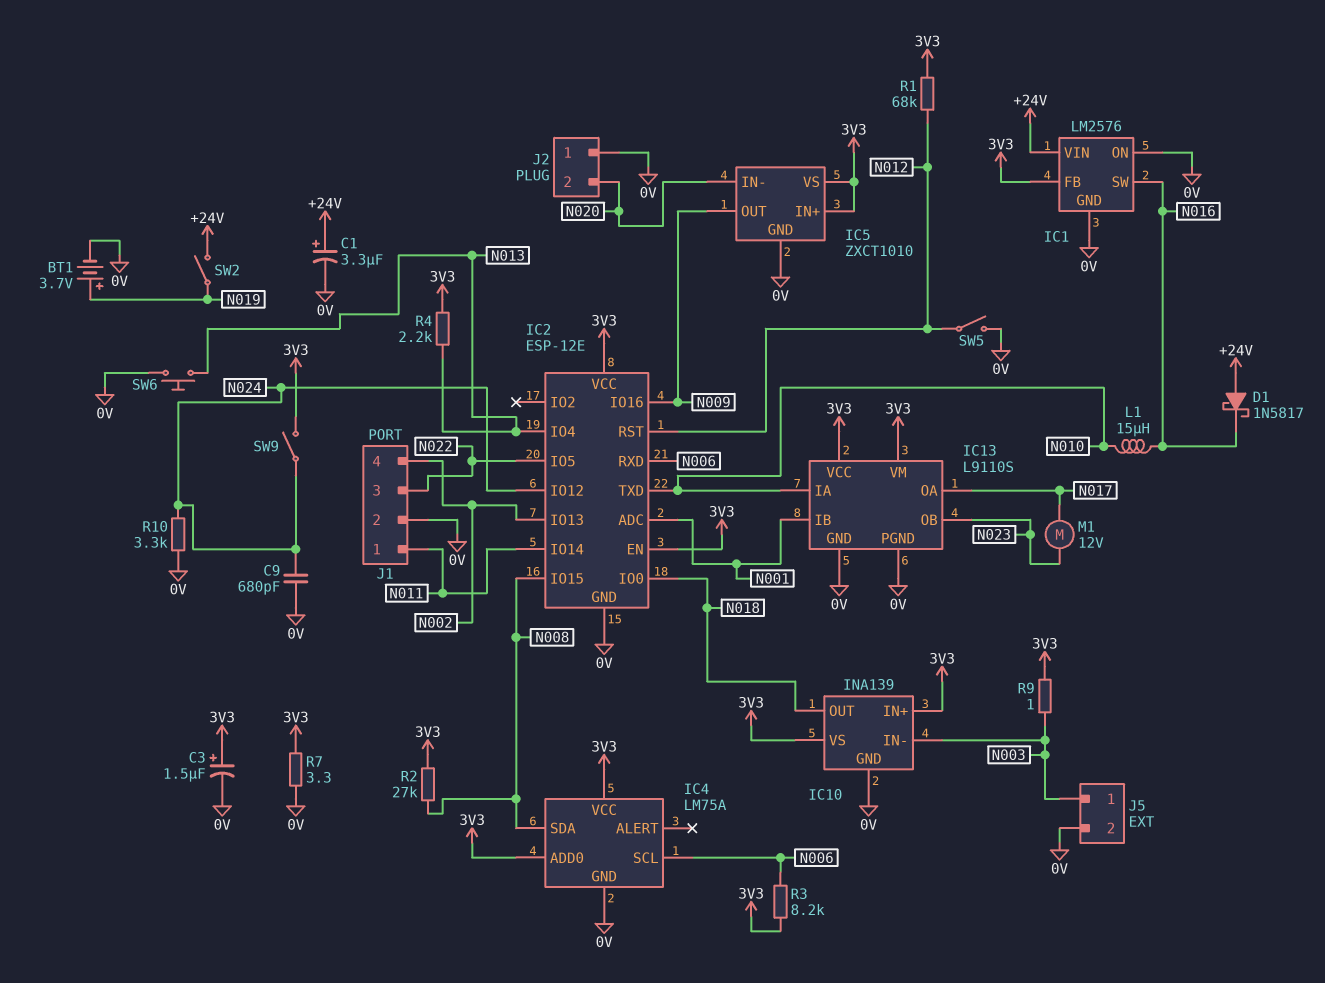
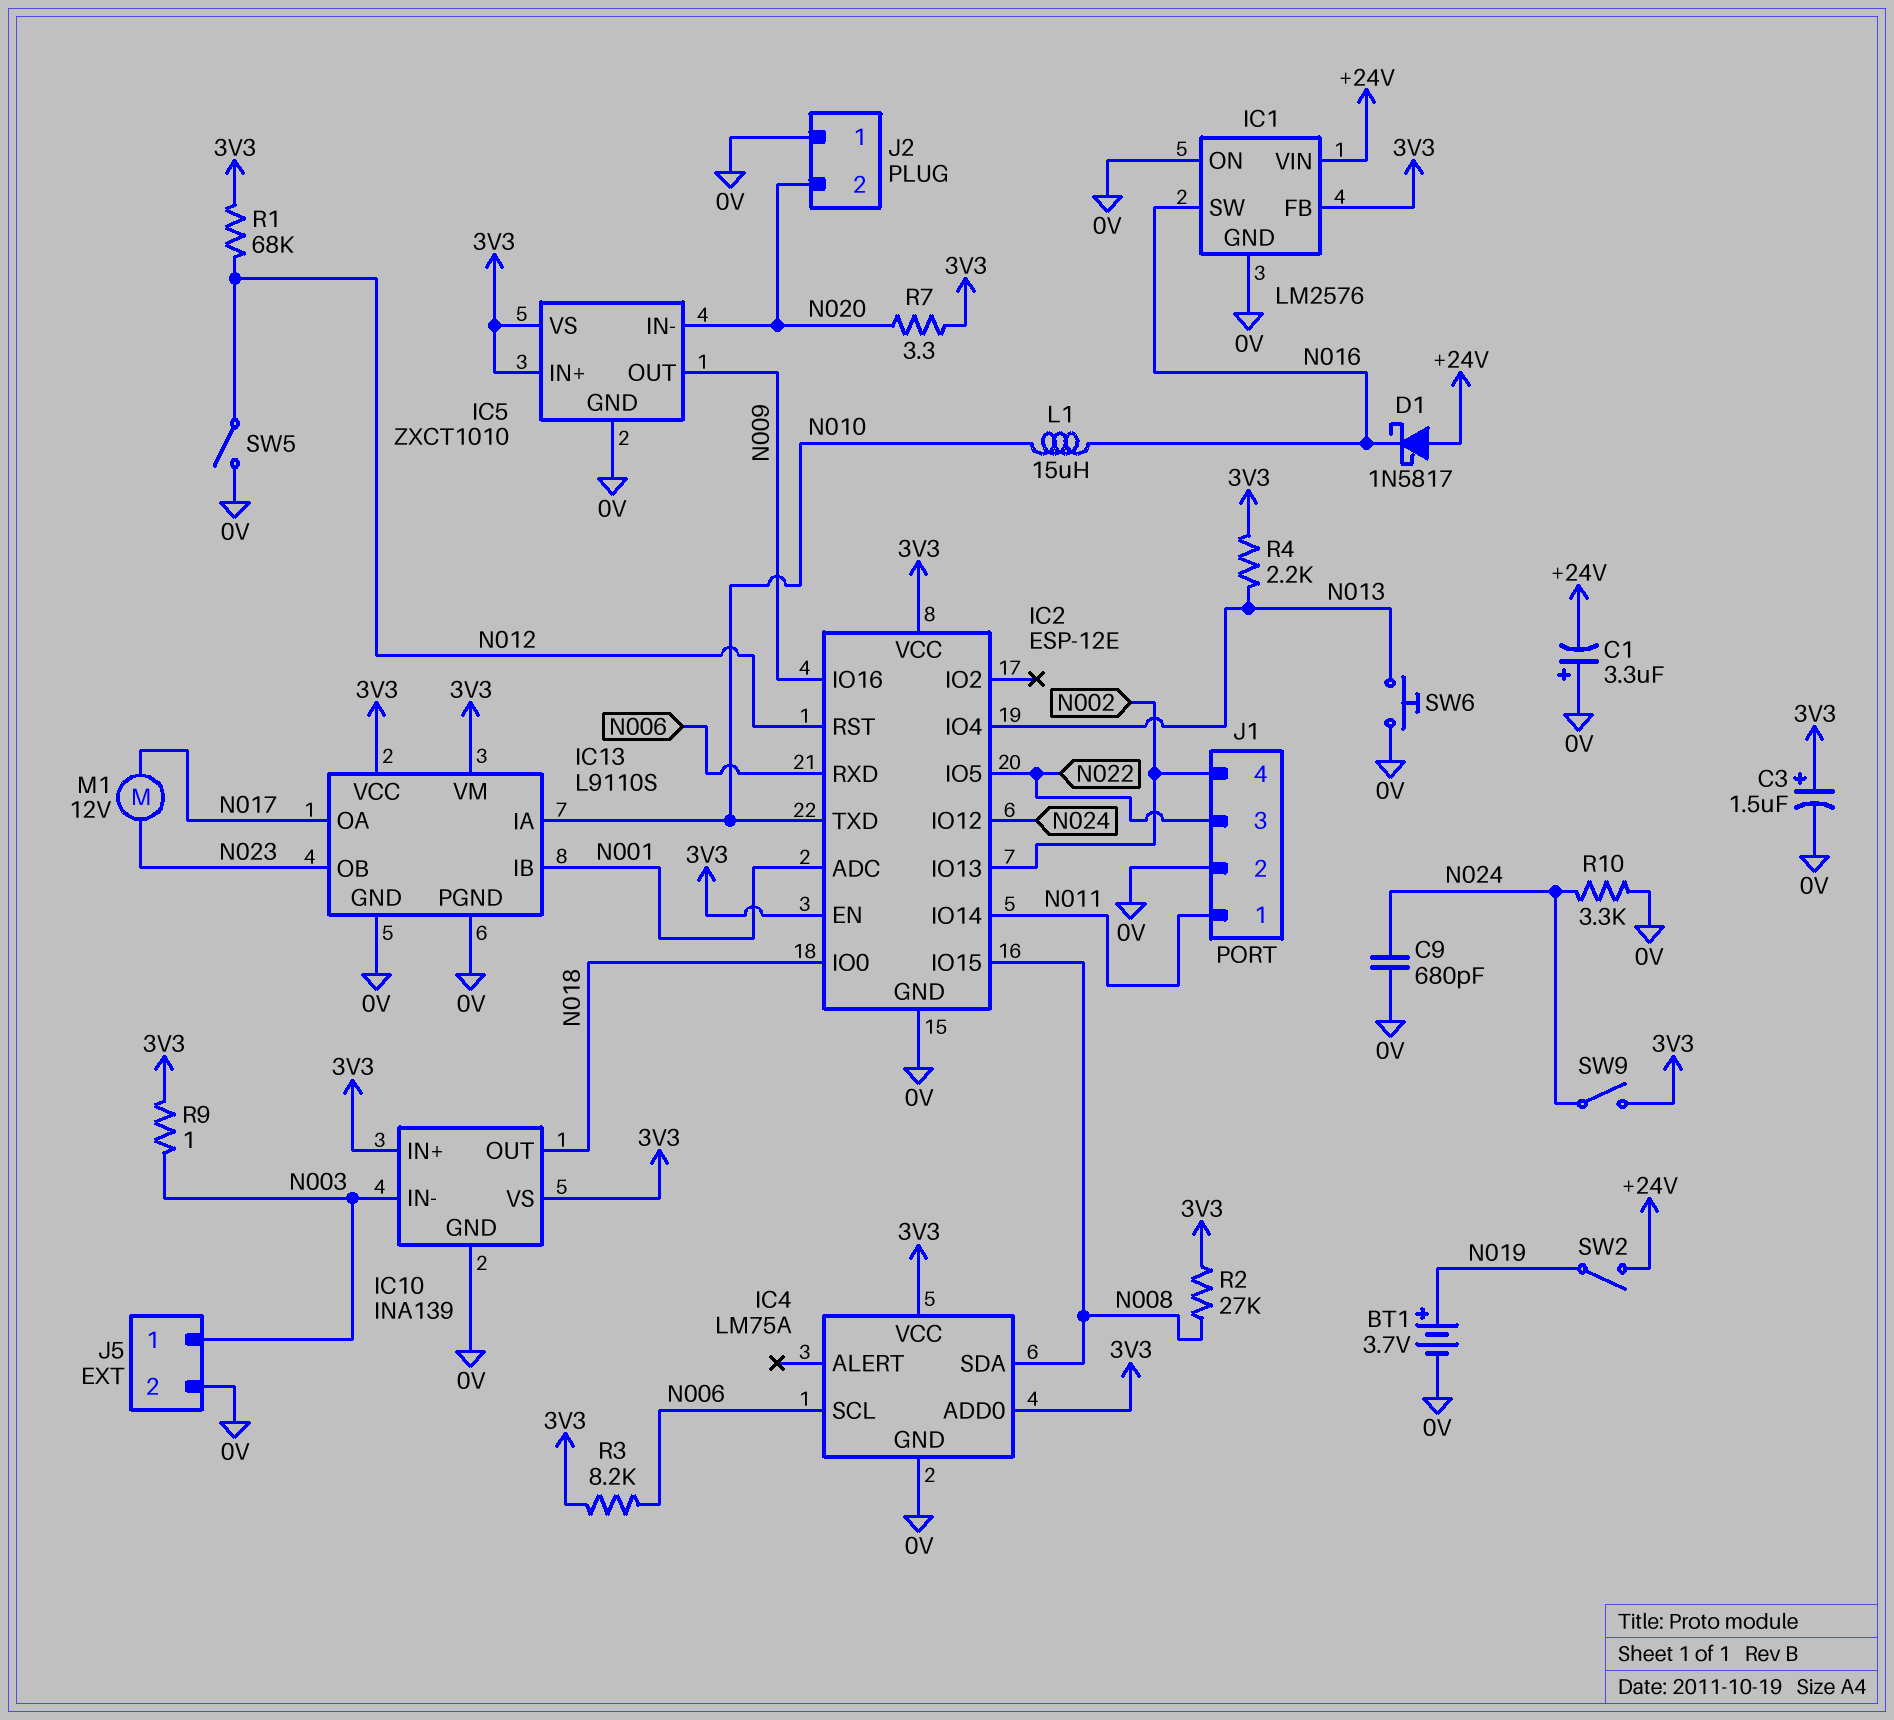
C1: 3.3uF (plus +24V, minus 0V) -> 3.3uF (plus 0V, minus +24V)
R7: 3.3 (0V, 3V3) -> 3.3 (3V3, N020)

